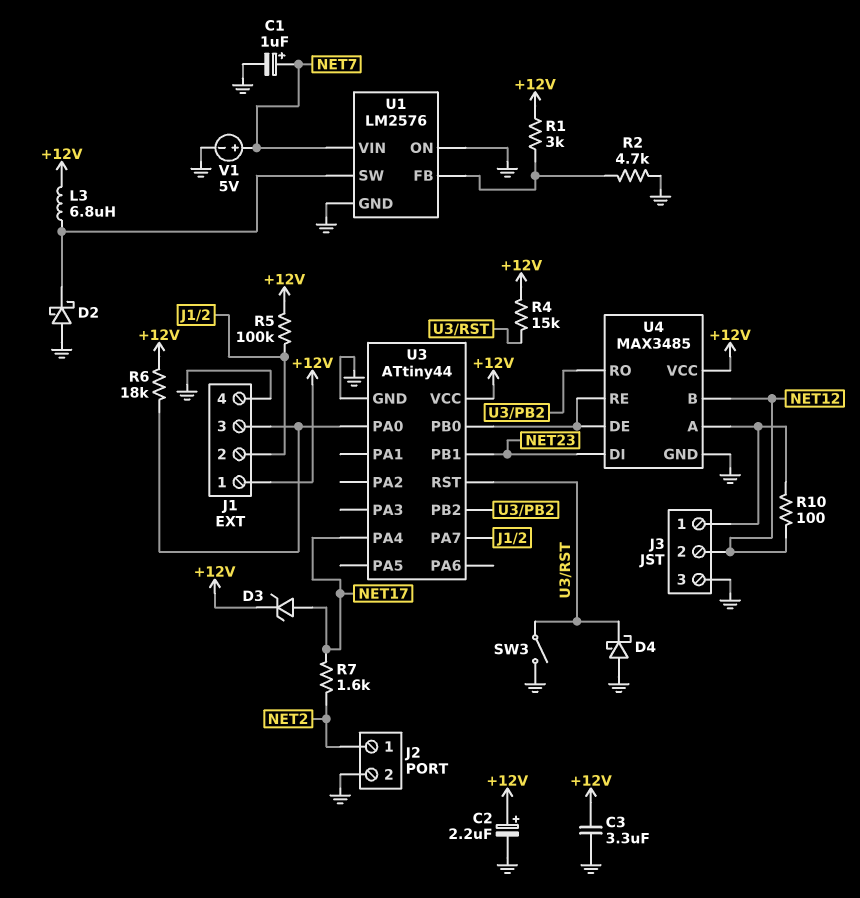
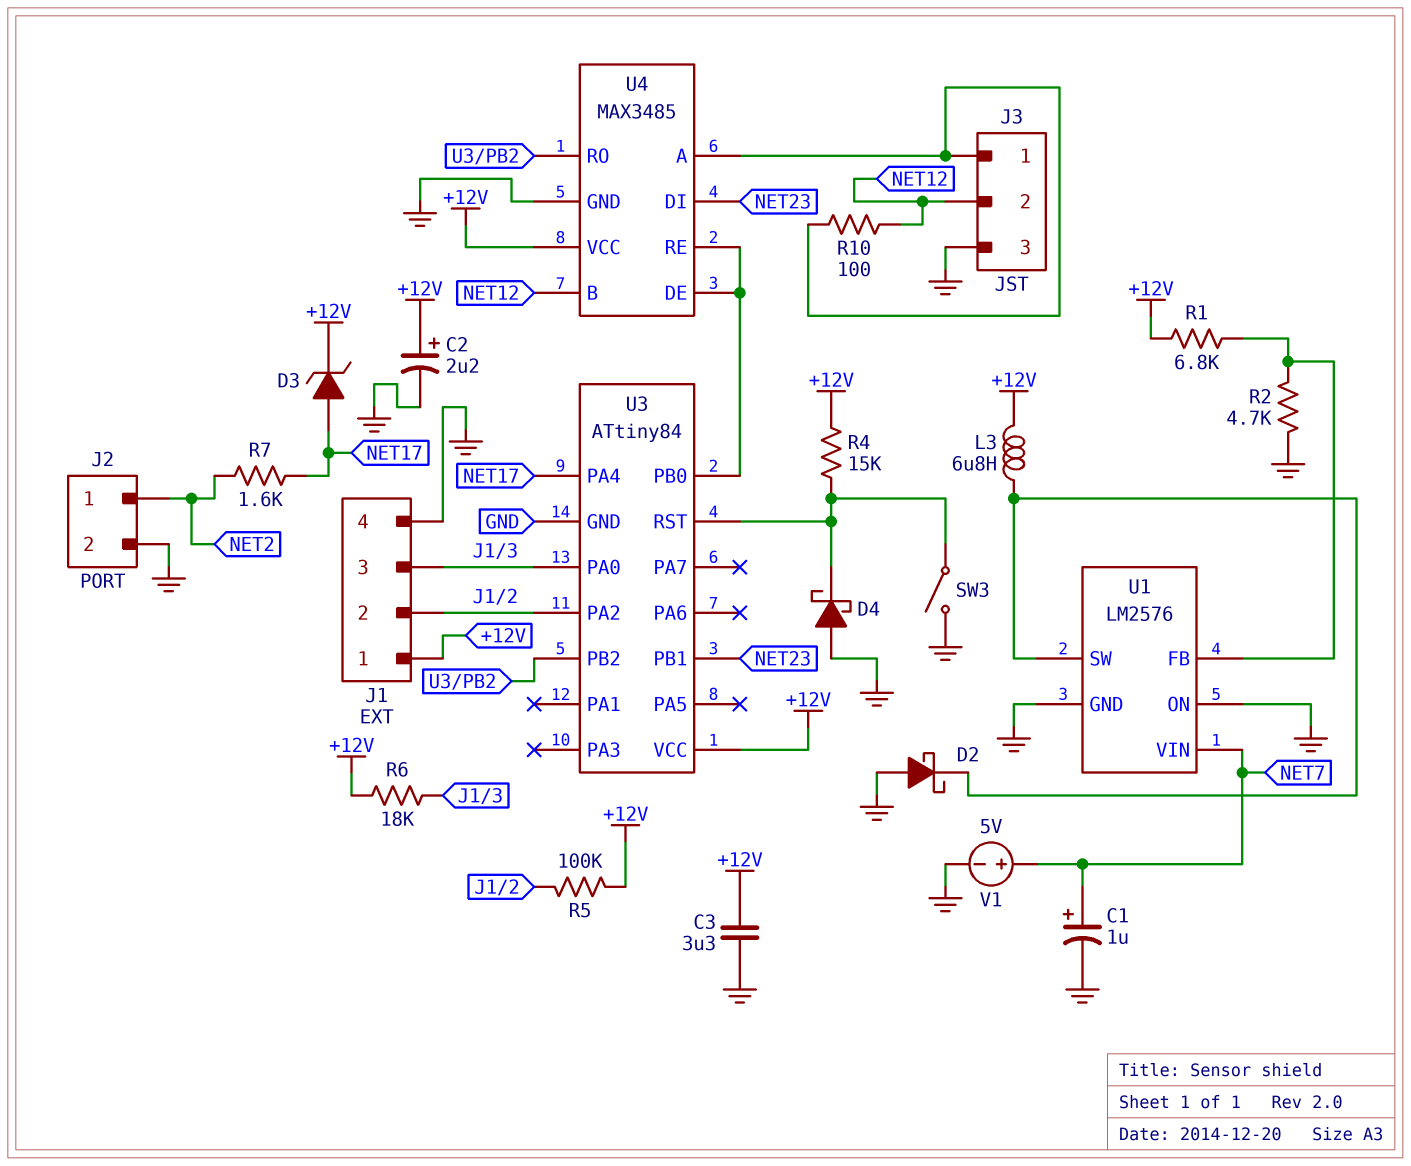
R1: 3k (+12V, U1/FB) -> 6.8k (+12V, U1/FB)
U3: ATtiny44 -> ATtiny84
U3 pin PA2: none -> J1/2
U3 pin PA7: J1/2 -> none

